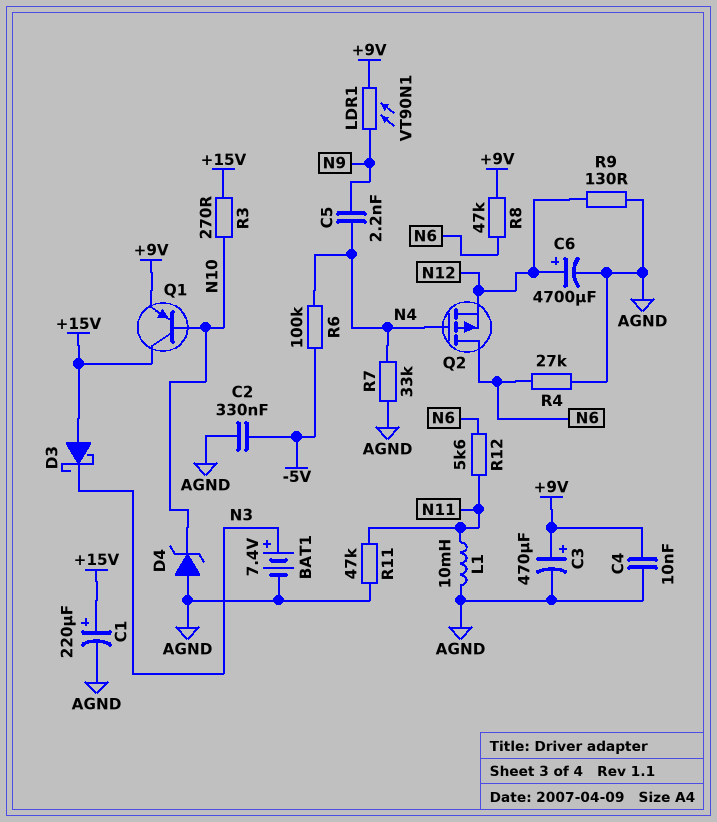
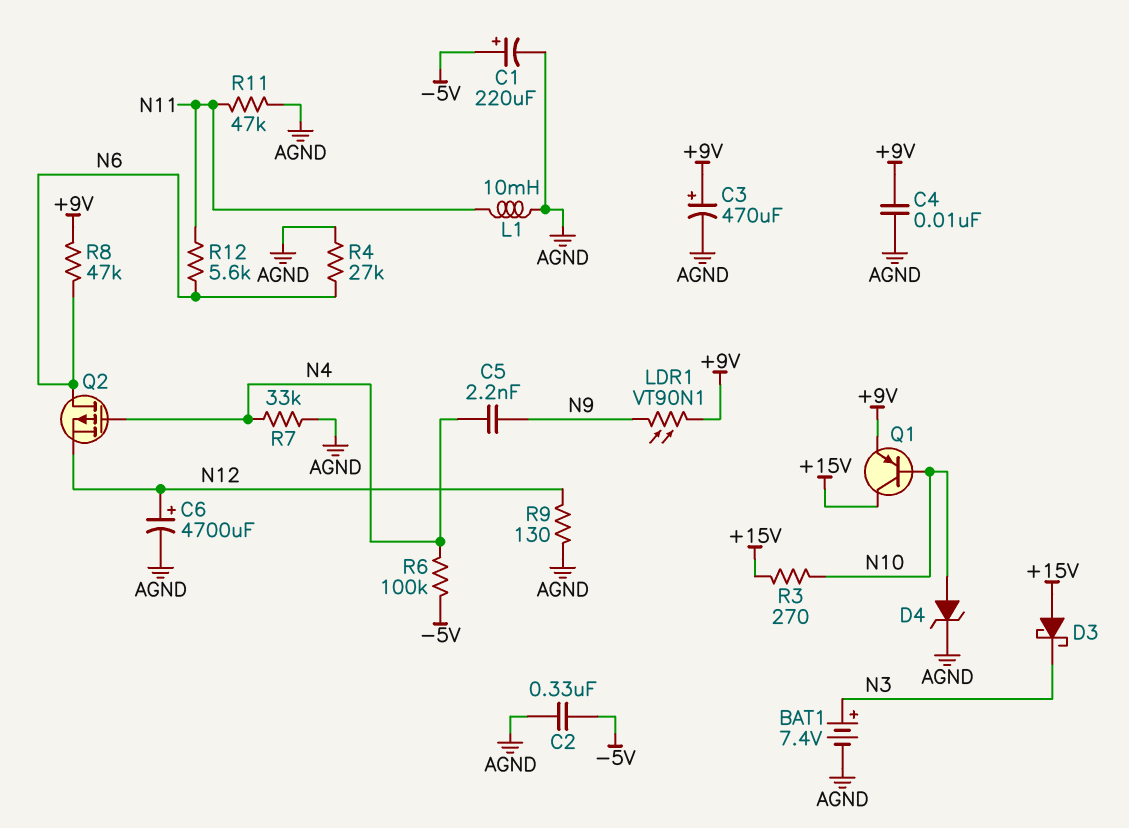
C1: 220uF (plus +15V, minus AGND) -> 220uF (plus -5V, minus AGND)
D4: zener (A AGND, K N10) -> zener (A N10, K AGND)

